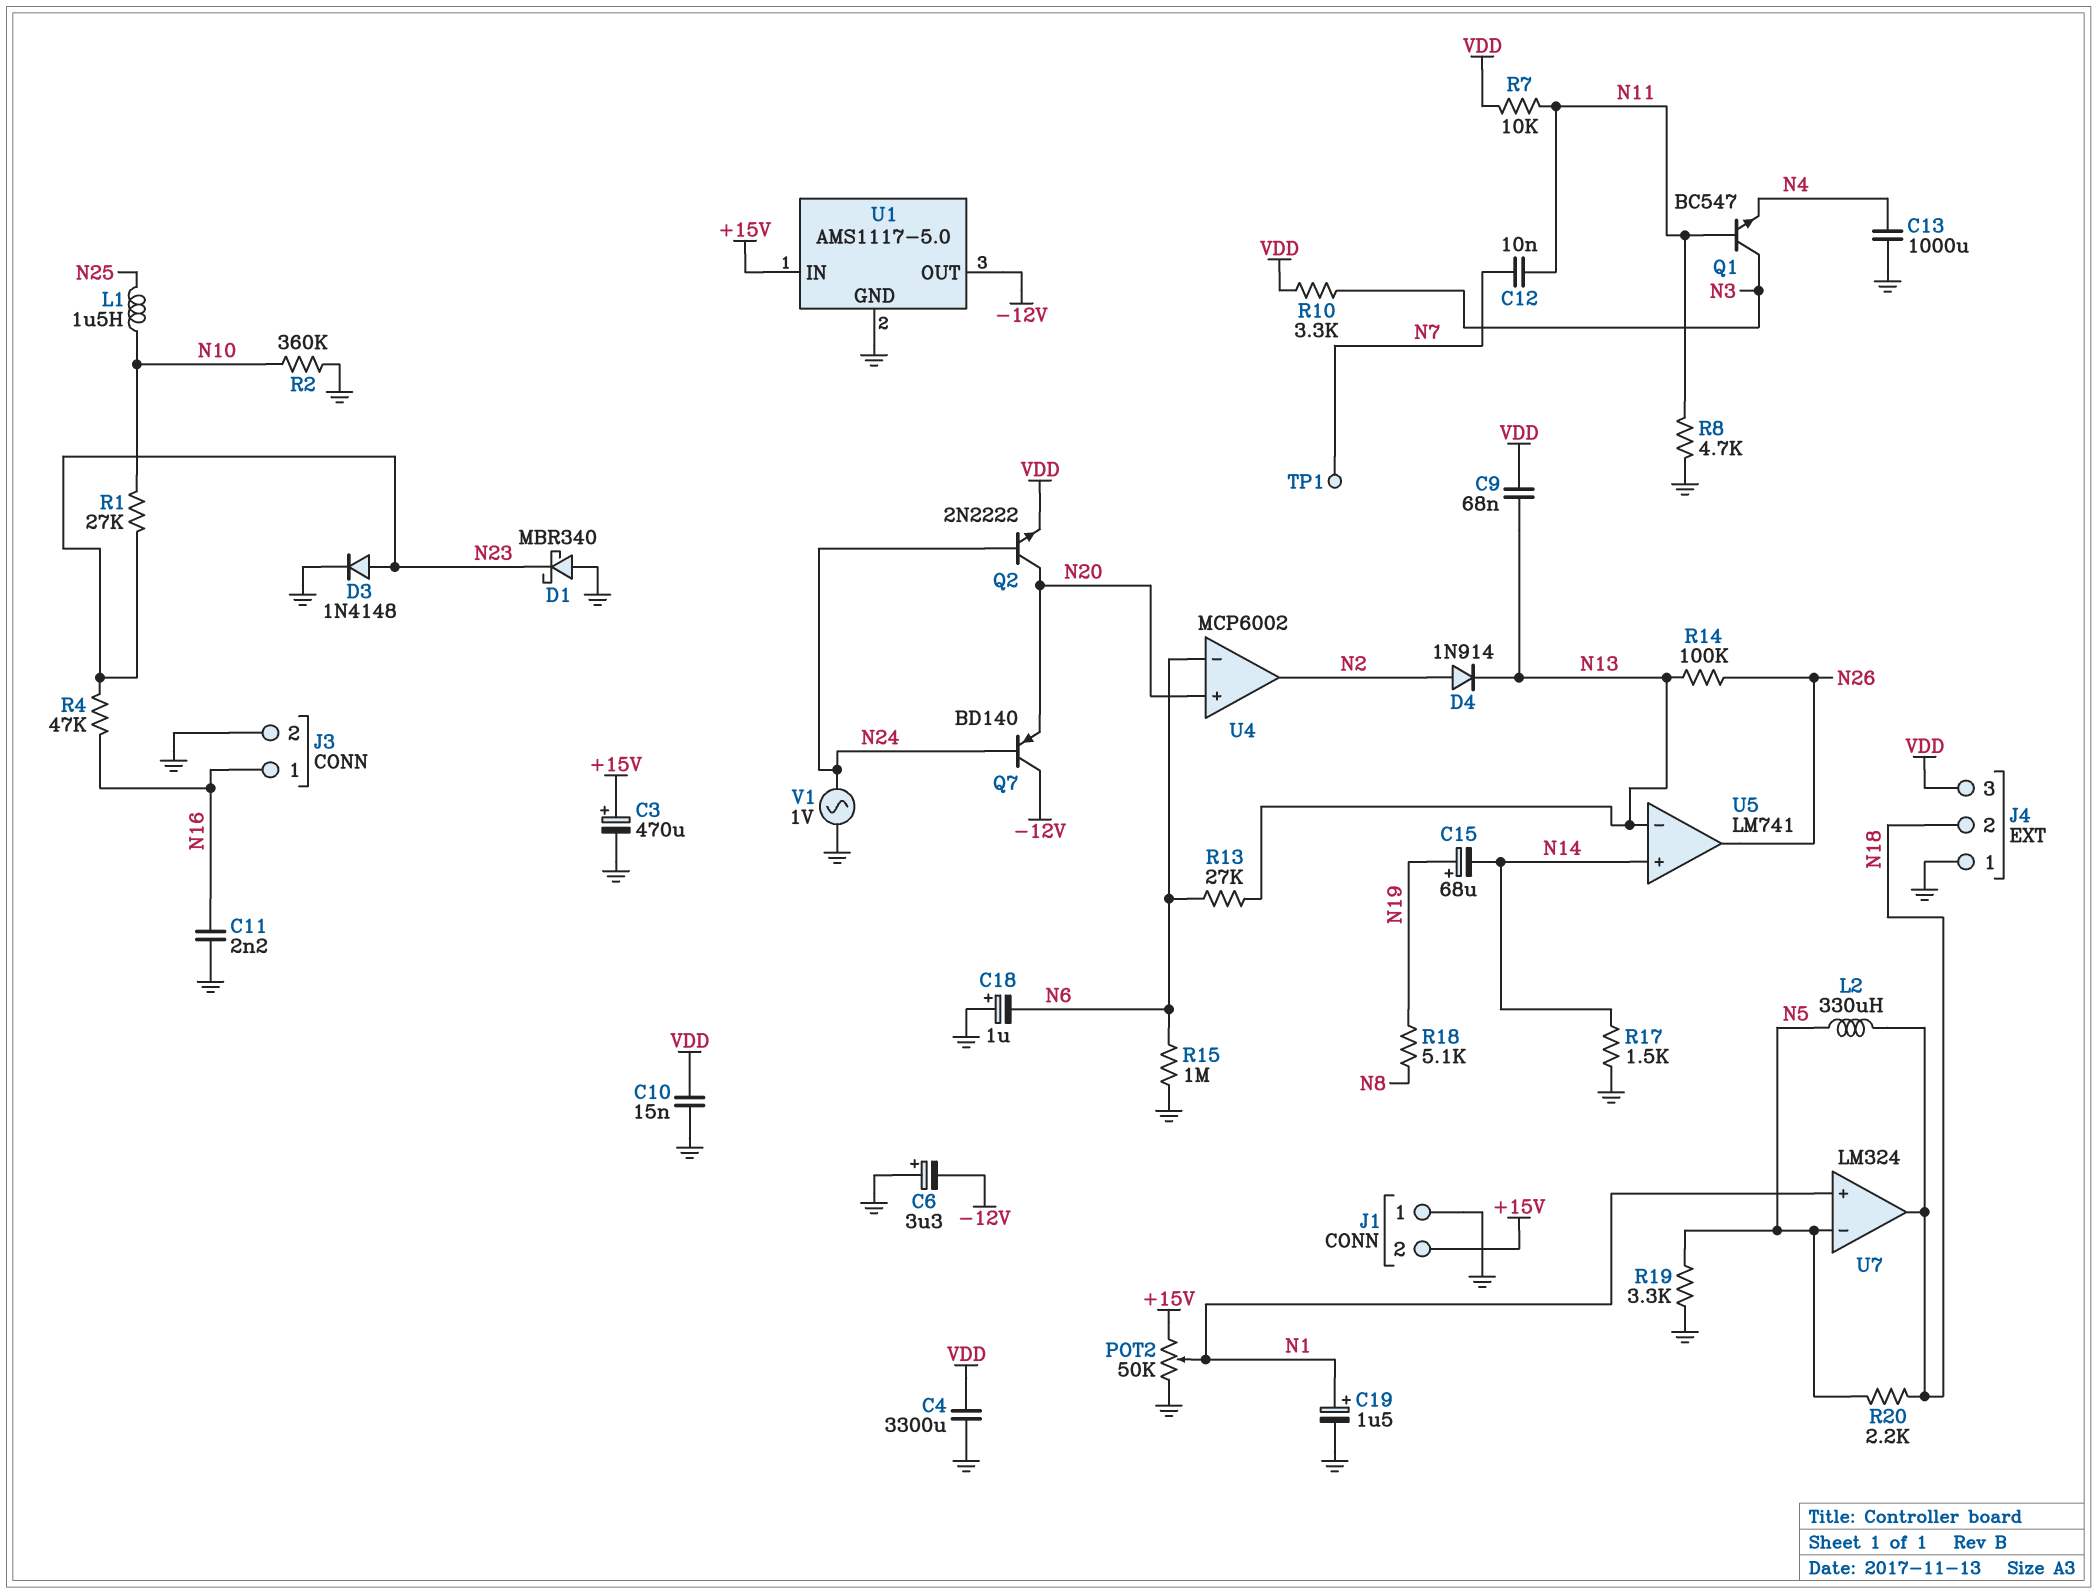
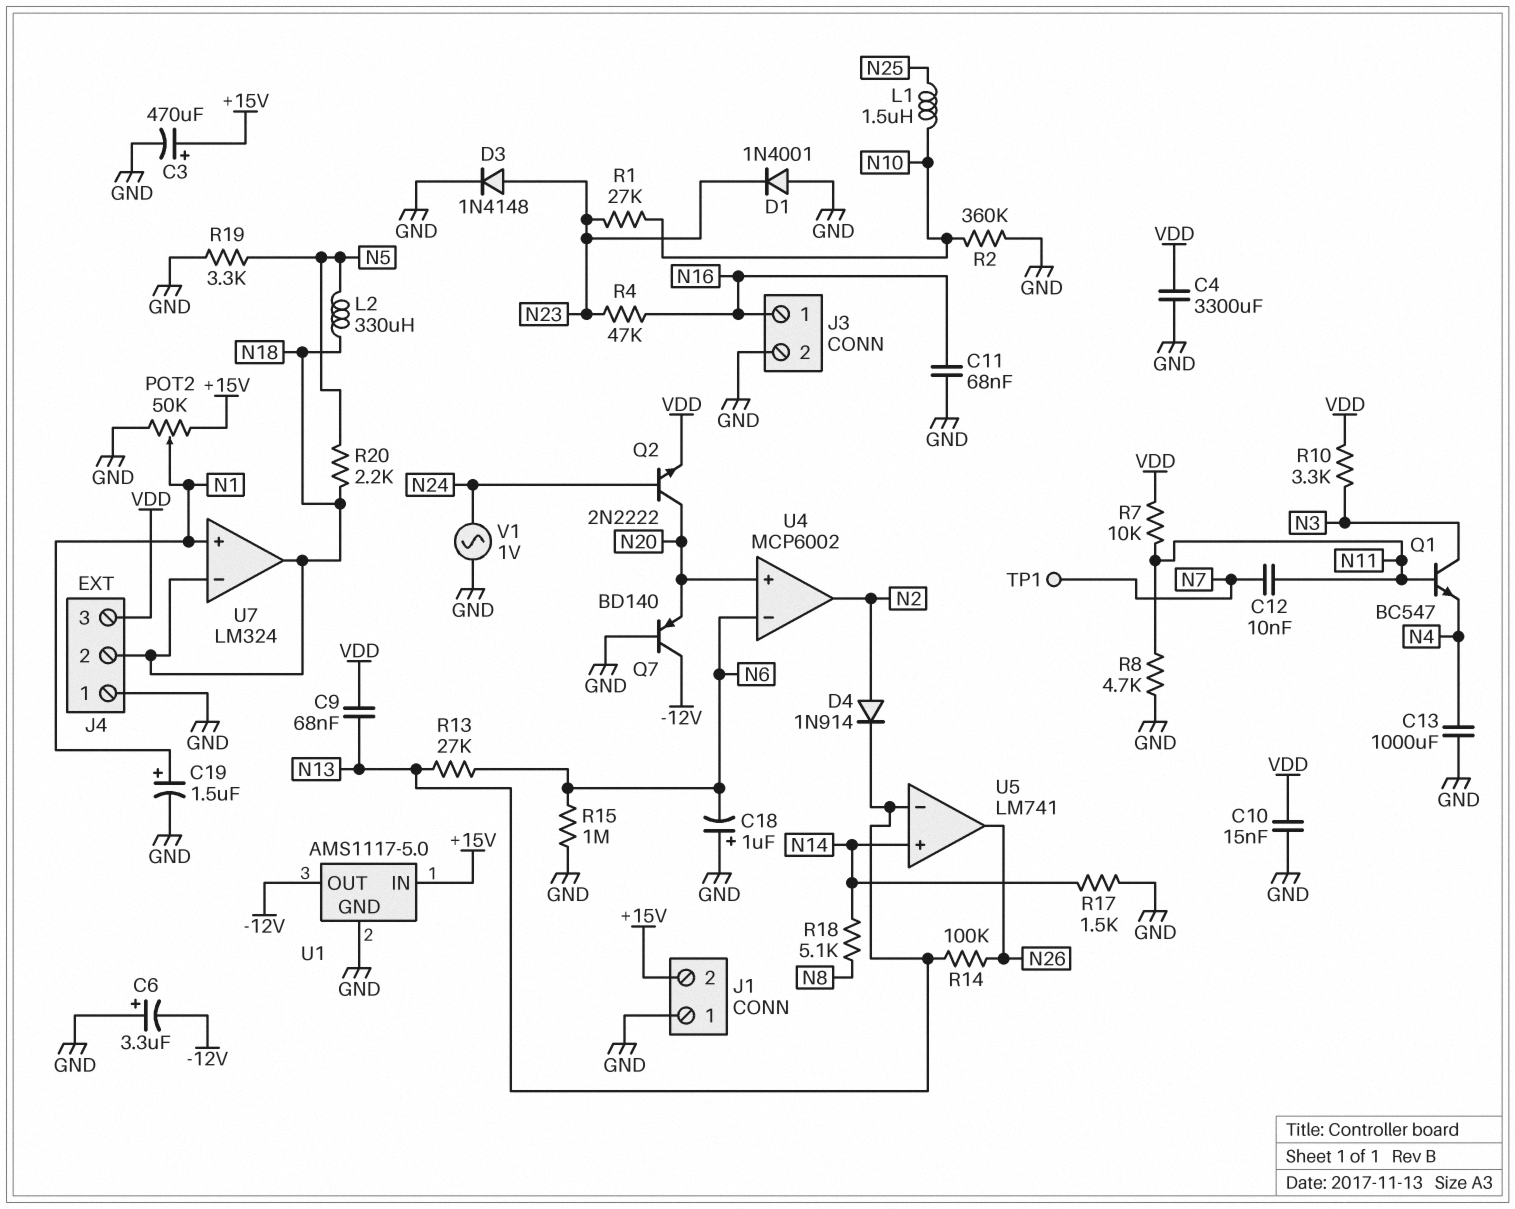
C11: 2.2nF (GND, N16) -> 68nF (GND, N16)
C15: 68uF (plus N19, minus N14) -> none
D1: schottky MBR340 (A GND, K N23) -> diode 1N4001 (A GND, K N23)
Q7: PNP BD140 (B N24, C -12V, E N20) -> PNP BD140 (B GND, C -12V, E N20)
R18: 5.1k (N8, N19) -> 5.1k (N8, N14)
U7 pin in-: N5 -> N18

